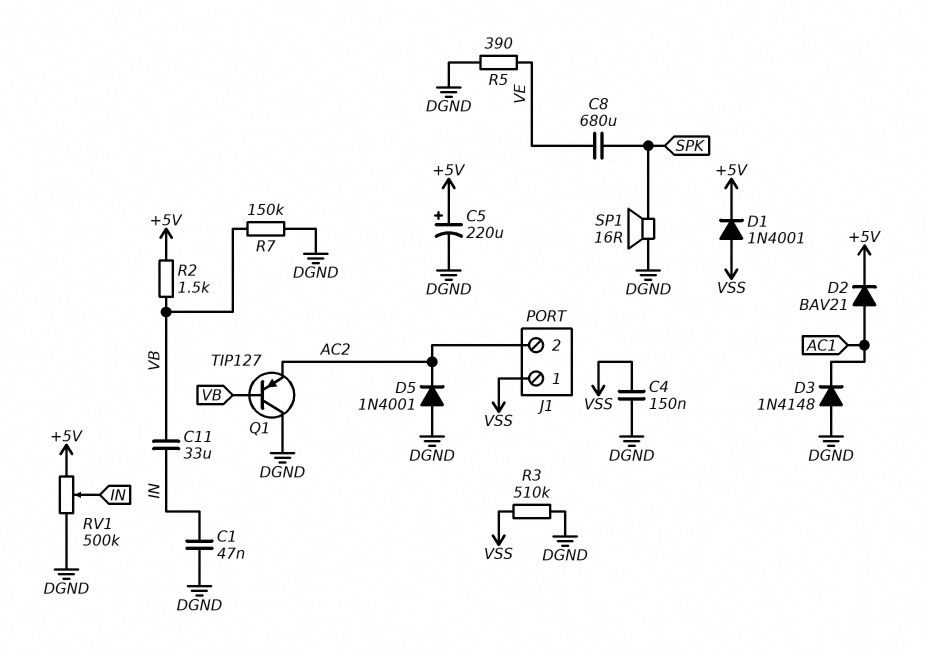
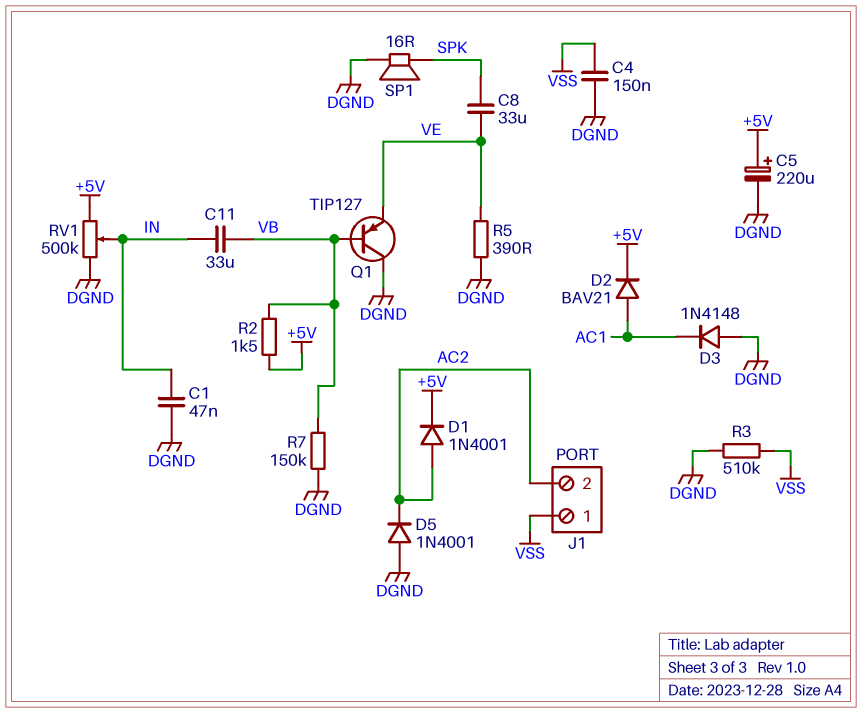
C8: 680uF (SPK, VE) -> 33uF (SPK, VE)
D1: diode 1N4001 (A VSS, K +5V) -> diode 1N4001 (A AC2, K +5V)
Q1: PNP TIP127 (B VB, C DGND, E AC2) -> PNP TIP127 (B VB, C DGND, E VE)

